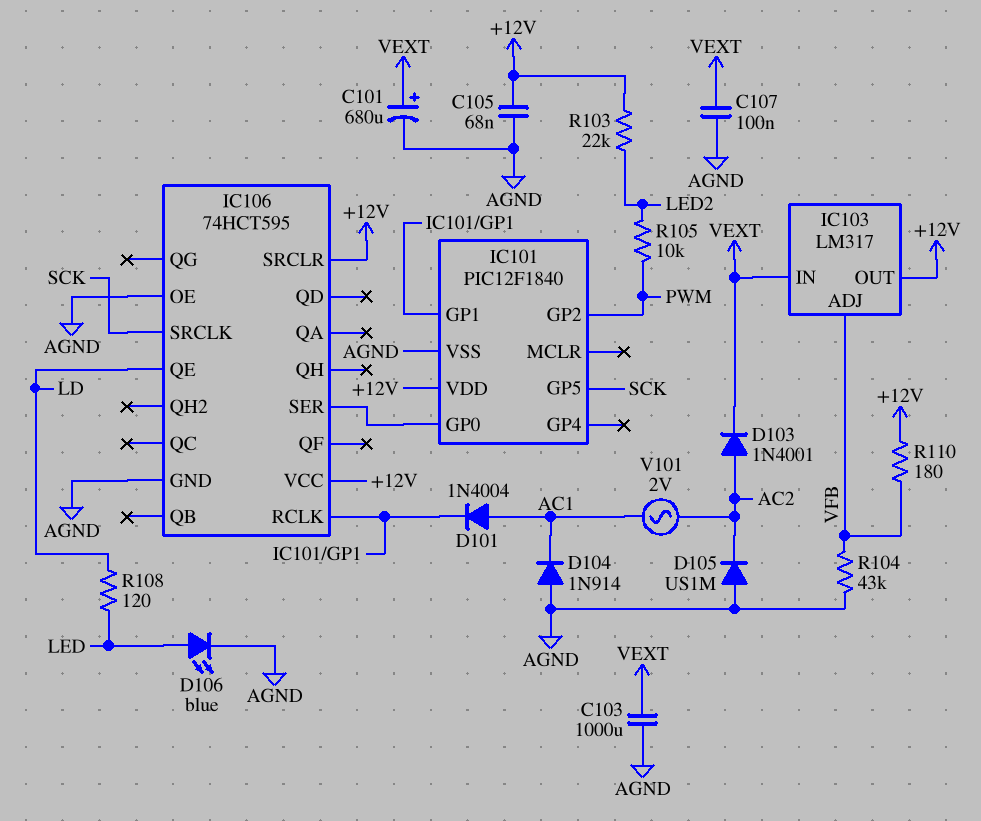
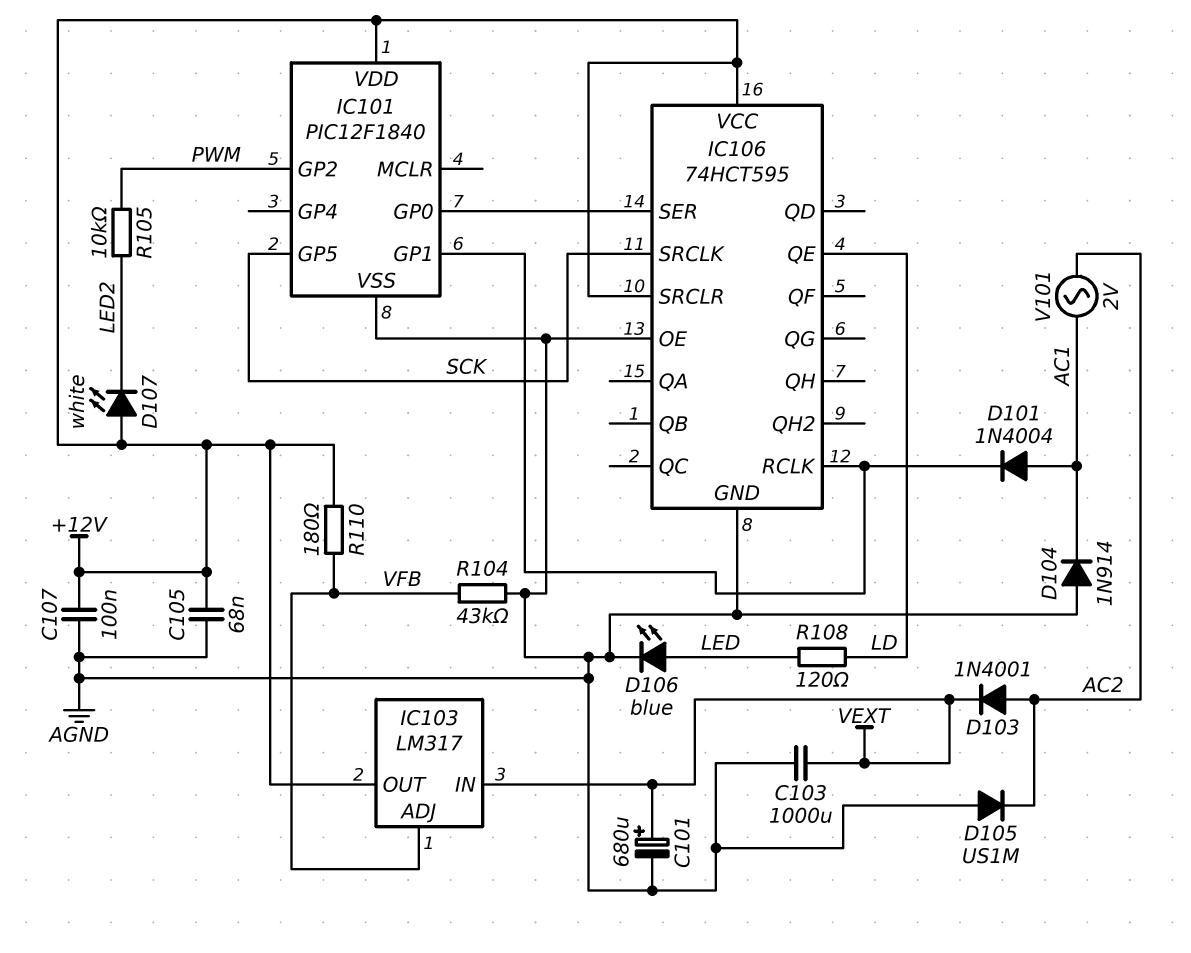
C107: 100nF (AGND, VEXT) -> 100nF (+12V, AGND)
D107: none -> LED white (A +12V, K LED2)
R103: 22k (+12V, LED2) -> none

